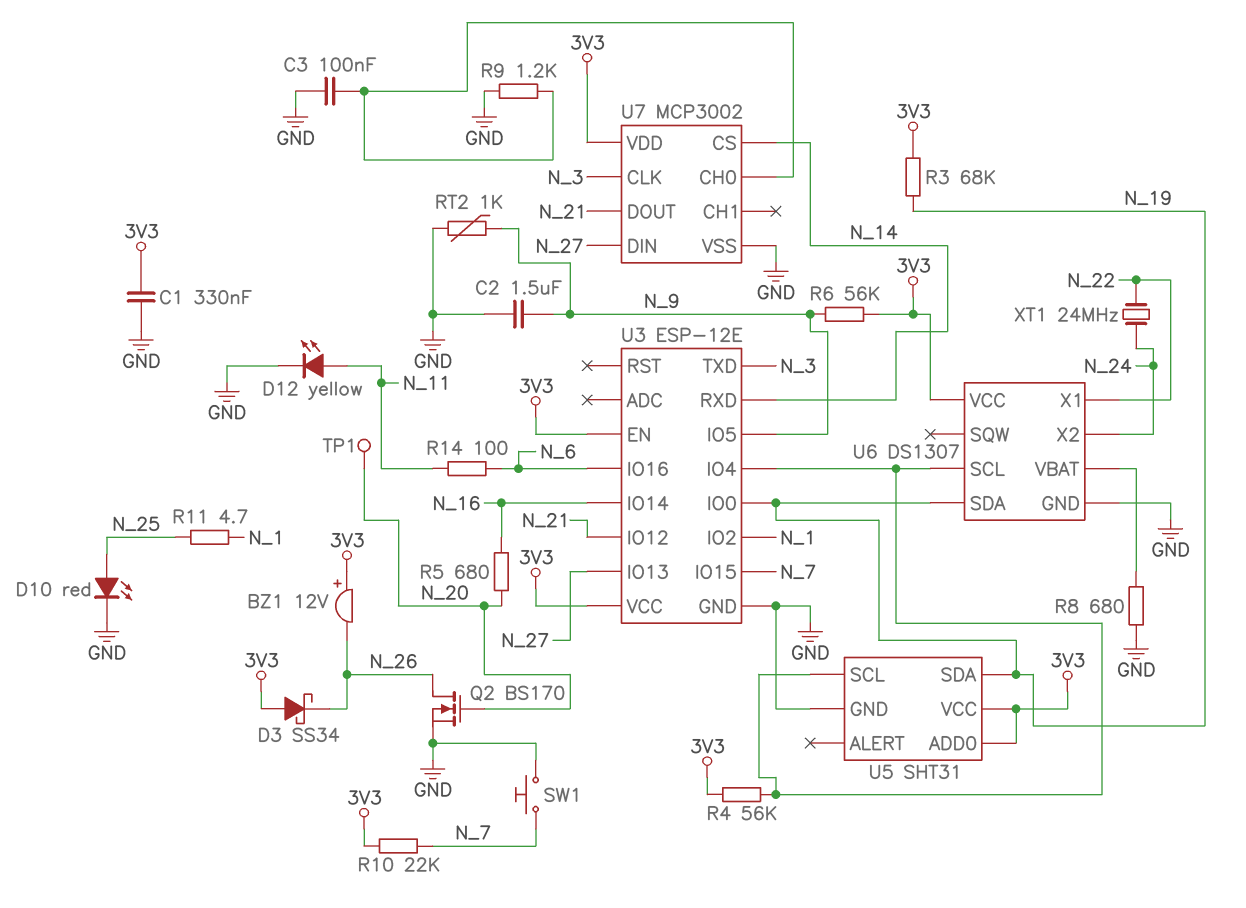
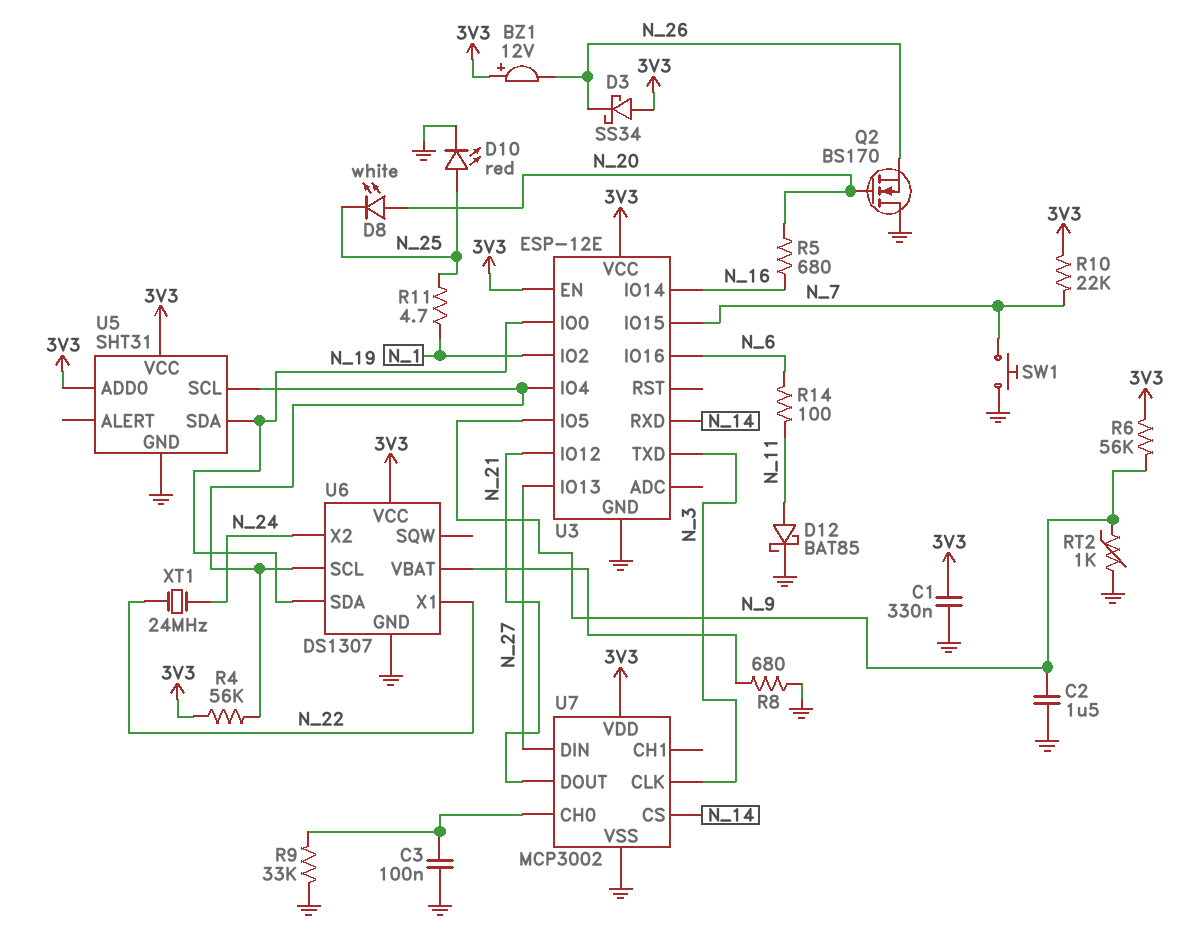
D8: none -> LED white (A N_20, K N_25)
D12: LED yellow (A N_11, K GND) -> schottky BAT85 (A N_11, K GND)
Q2: NMOS BS170 (G N_20, D N_26, S GND) -> NMOS BS170 (G N_20, D GND, S N_26)
R3: 68k (3V3, N_19) -> none
R9: 1.2k (GND, U7/CH0) -> 33k (GND, U7/CH0)
TP1: test point (N_20) -> none

